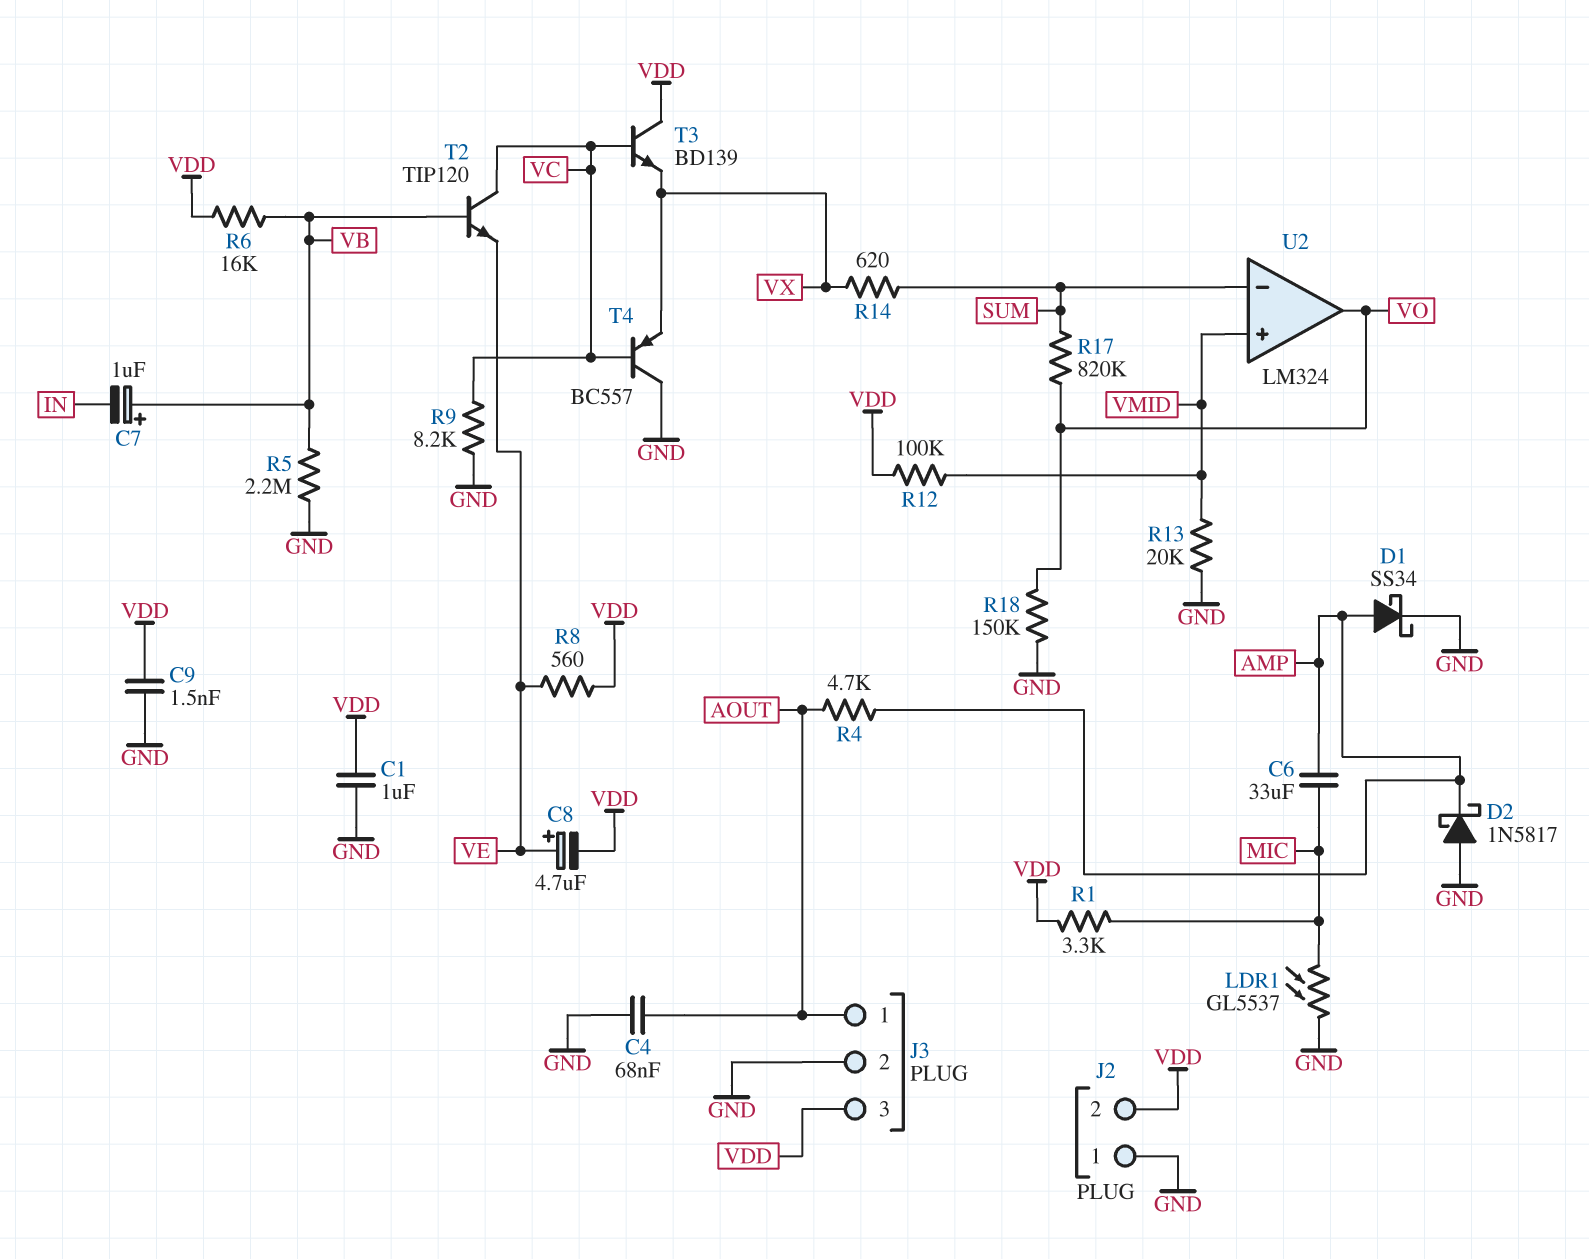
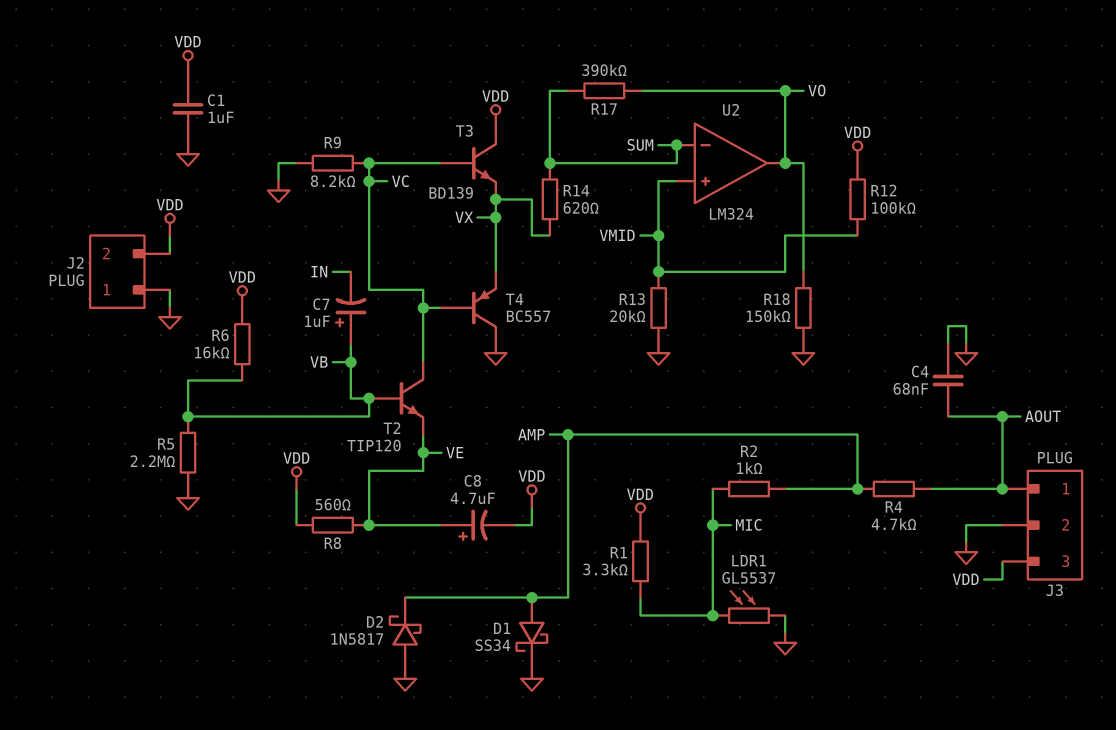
C6: 33uF (AMP, MIC) -> none
C9: 1.5nF (GND, VDD) -> none
R2: none -> 1k (AMP, MIC)
R17: 820k (SUM, VO) -> 390k (SUM, VO)

